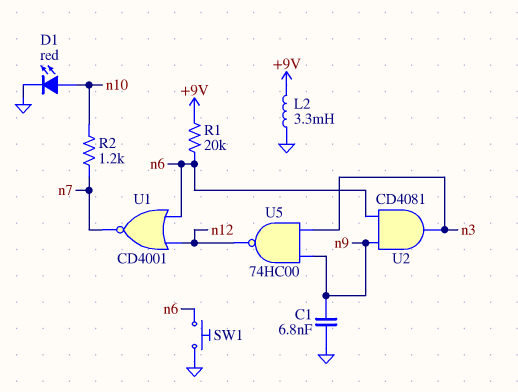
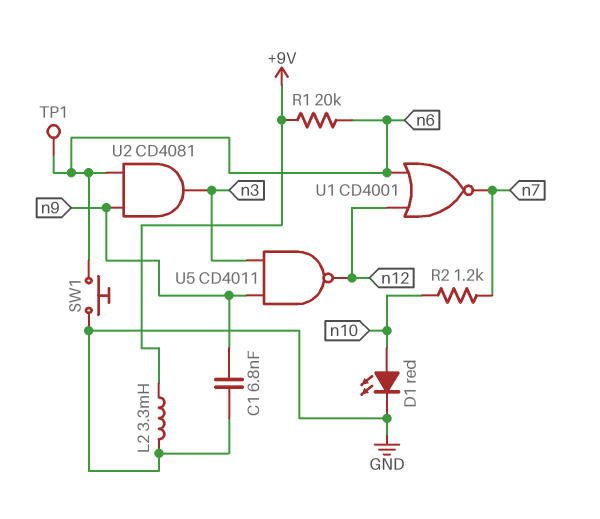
TP1: none -> test point (n6)
U5: NAND 74HC00 (in n3, in n9, out n12) -> NAND CD4011 (in n3, in n9, out n12)

